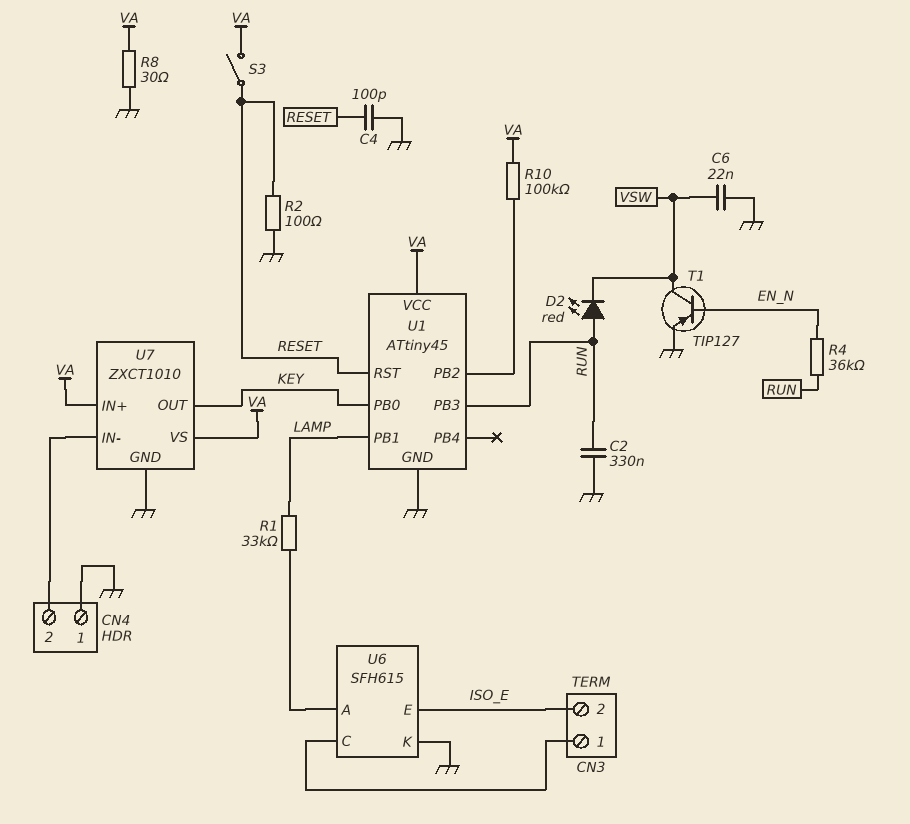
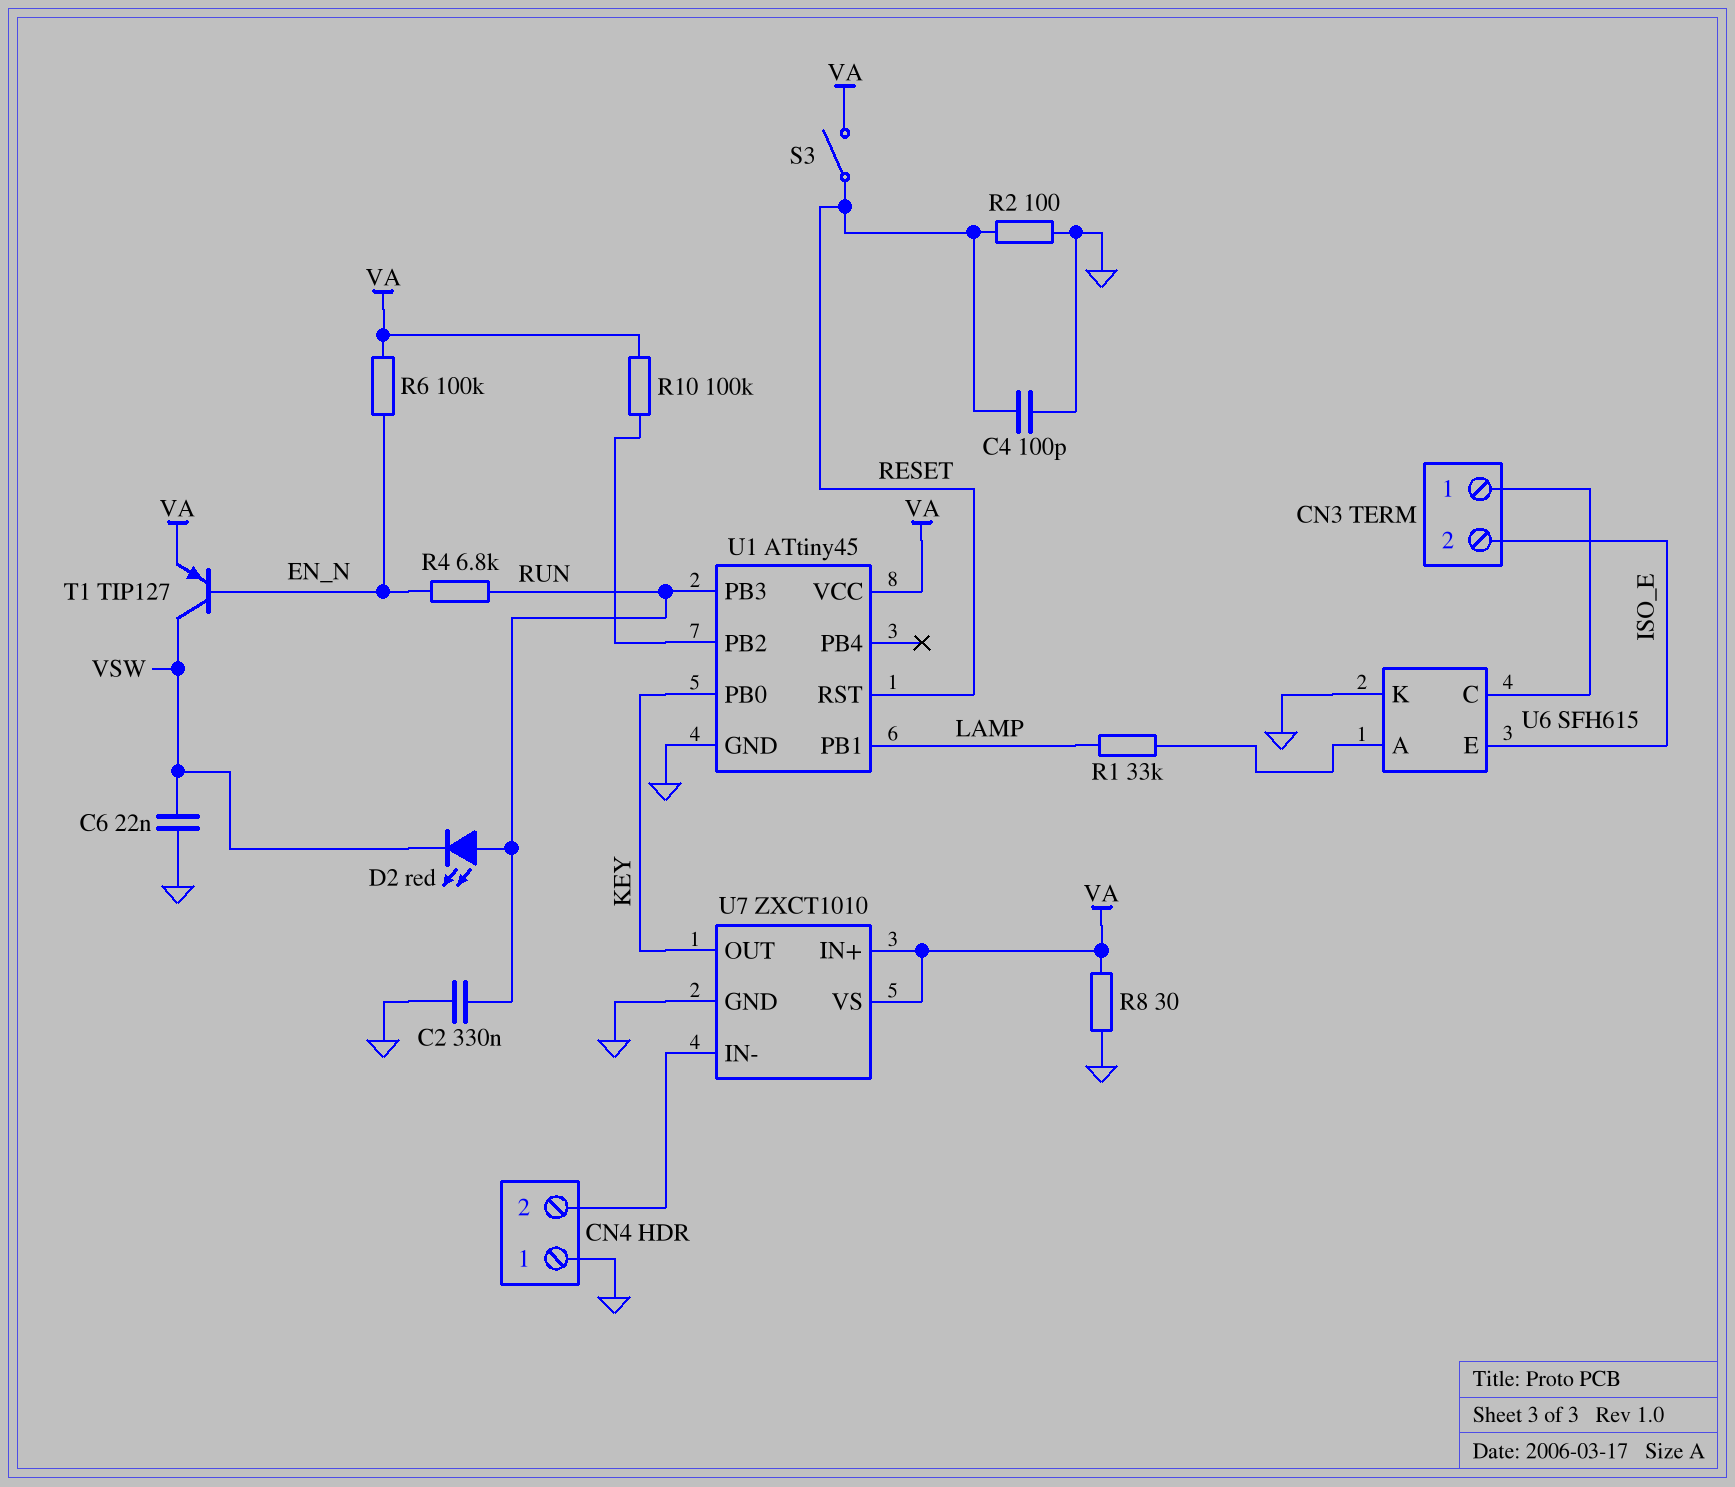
R4: 36k (EN_N, RUN) -> 6.8k (EN_N, RUN)
R6: none -> 100k (EN_N, VA)
T1: PNP TIP127 (B EN_N, C VSW, E GND) -> PNP TIP127 (B EN_N, C VSW, E VA)

